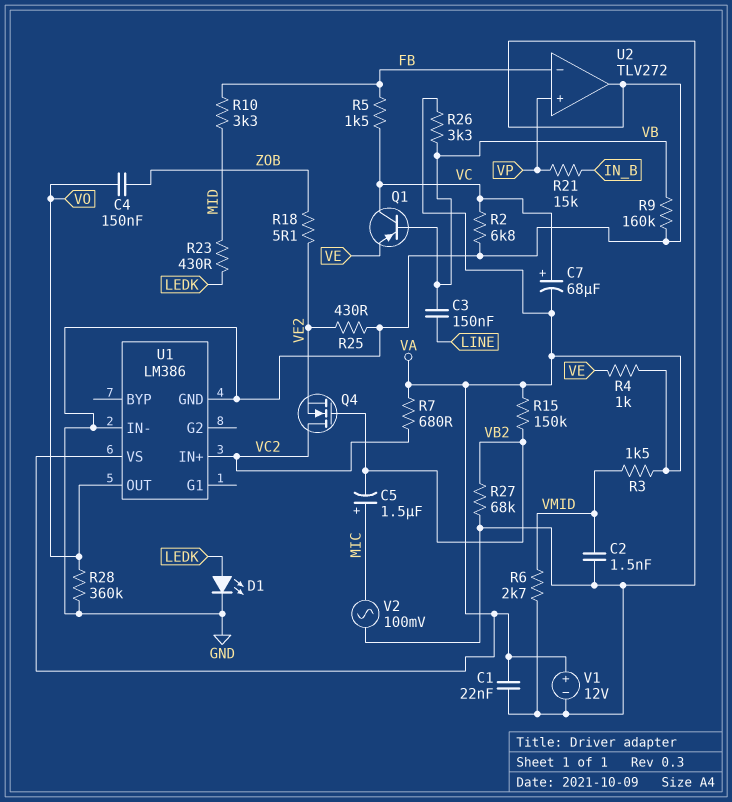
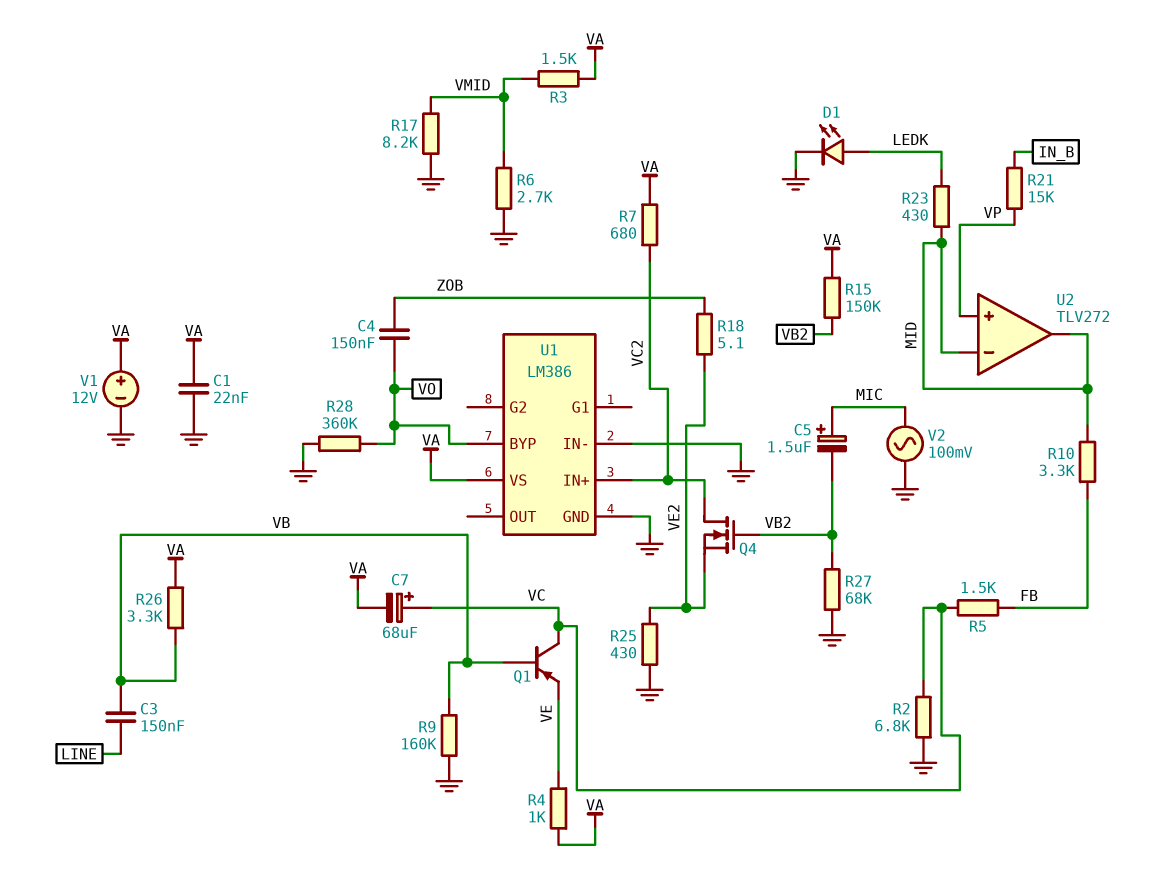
C2: 1.5nF (GND, VMID) -> none
R17: none -> 8.2k (GND, VMID)
U1 pin BYP: none -> VO
U1 pin OUT: VO -> none
U2 pin in-: FB -> MID
U2 pin out: GND -> MID

